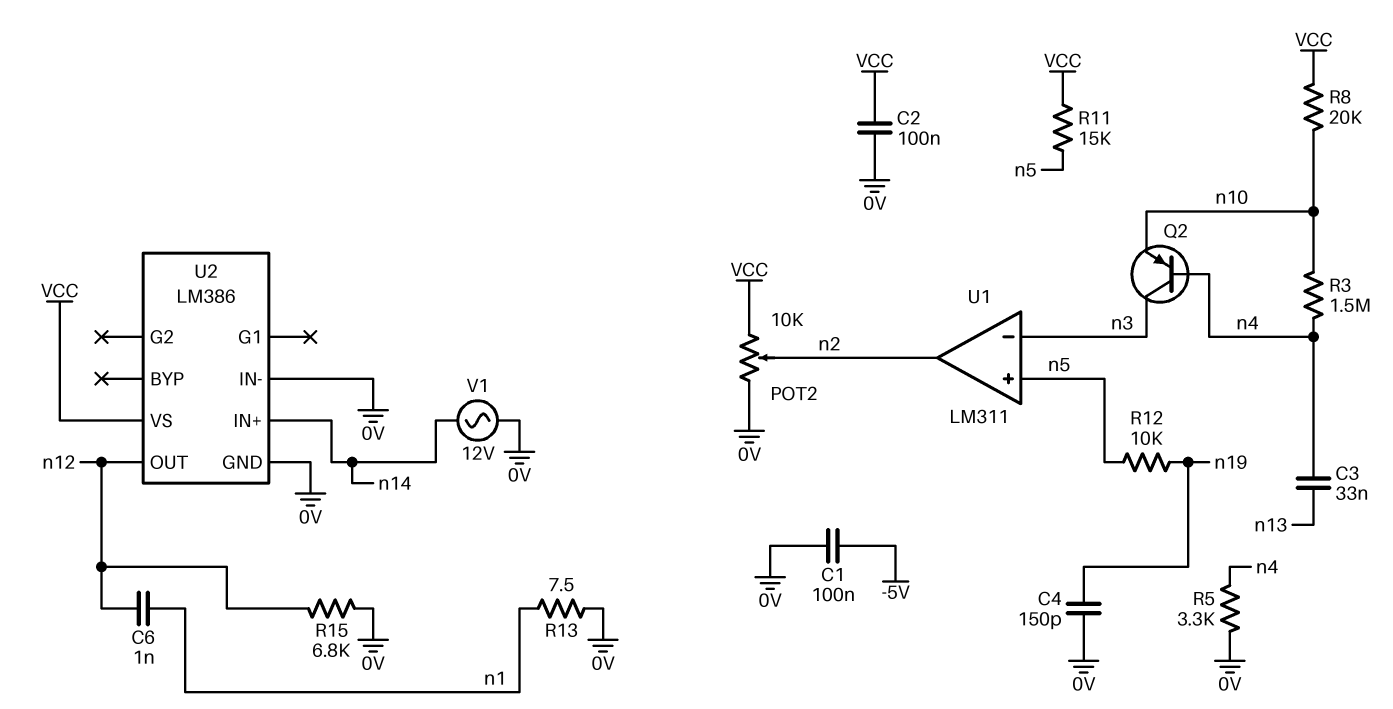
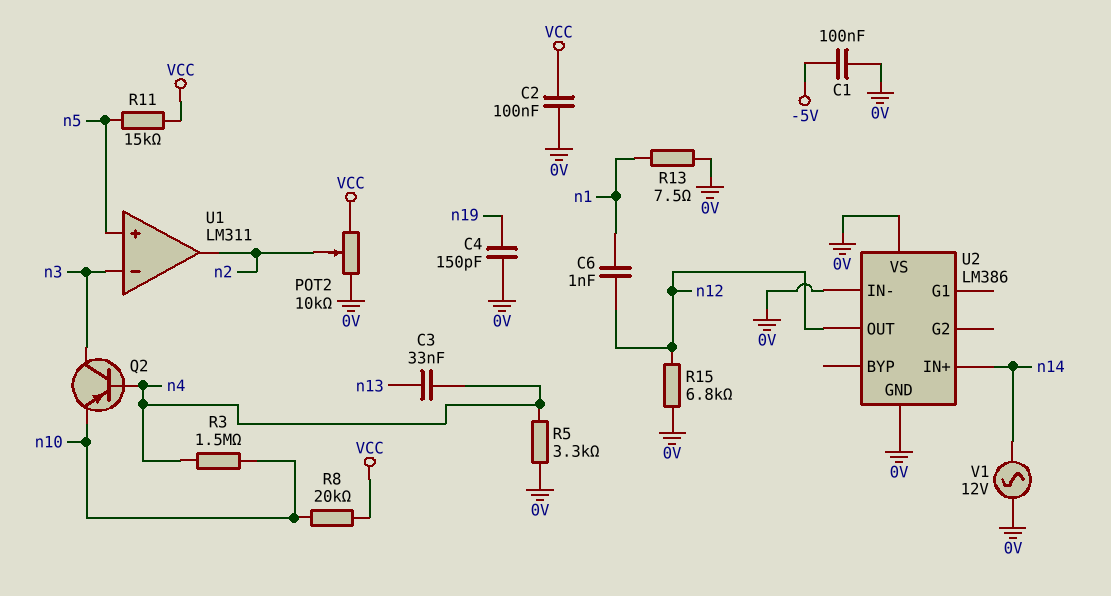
R12: 10k (n5, n19) -> none
U2 pin VS: VCC -> 0V

